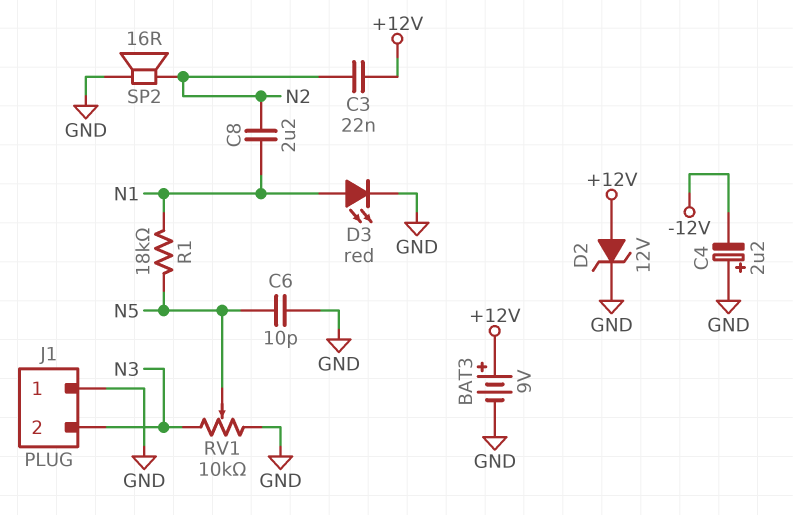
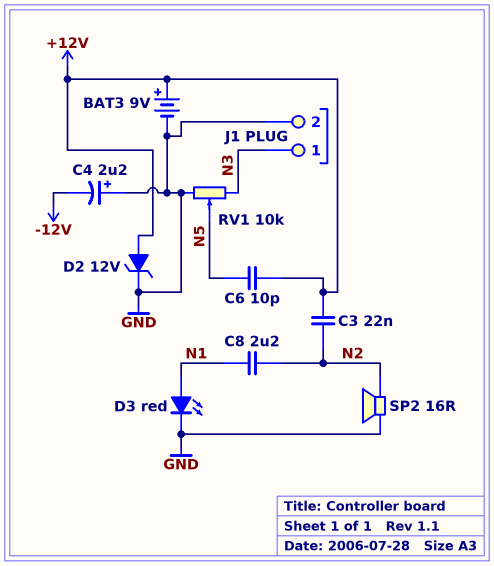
C6: 10pF (GND, N5) -> 10pF (+12V, N5)
J1 pin 1: GND -> N3
J1 pin 2: N3 -> GND
R1: 18k (N1, N5) -> none

